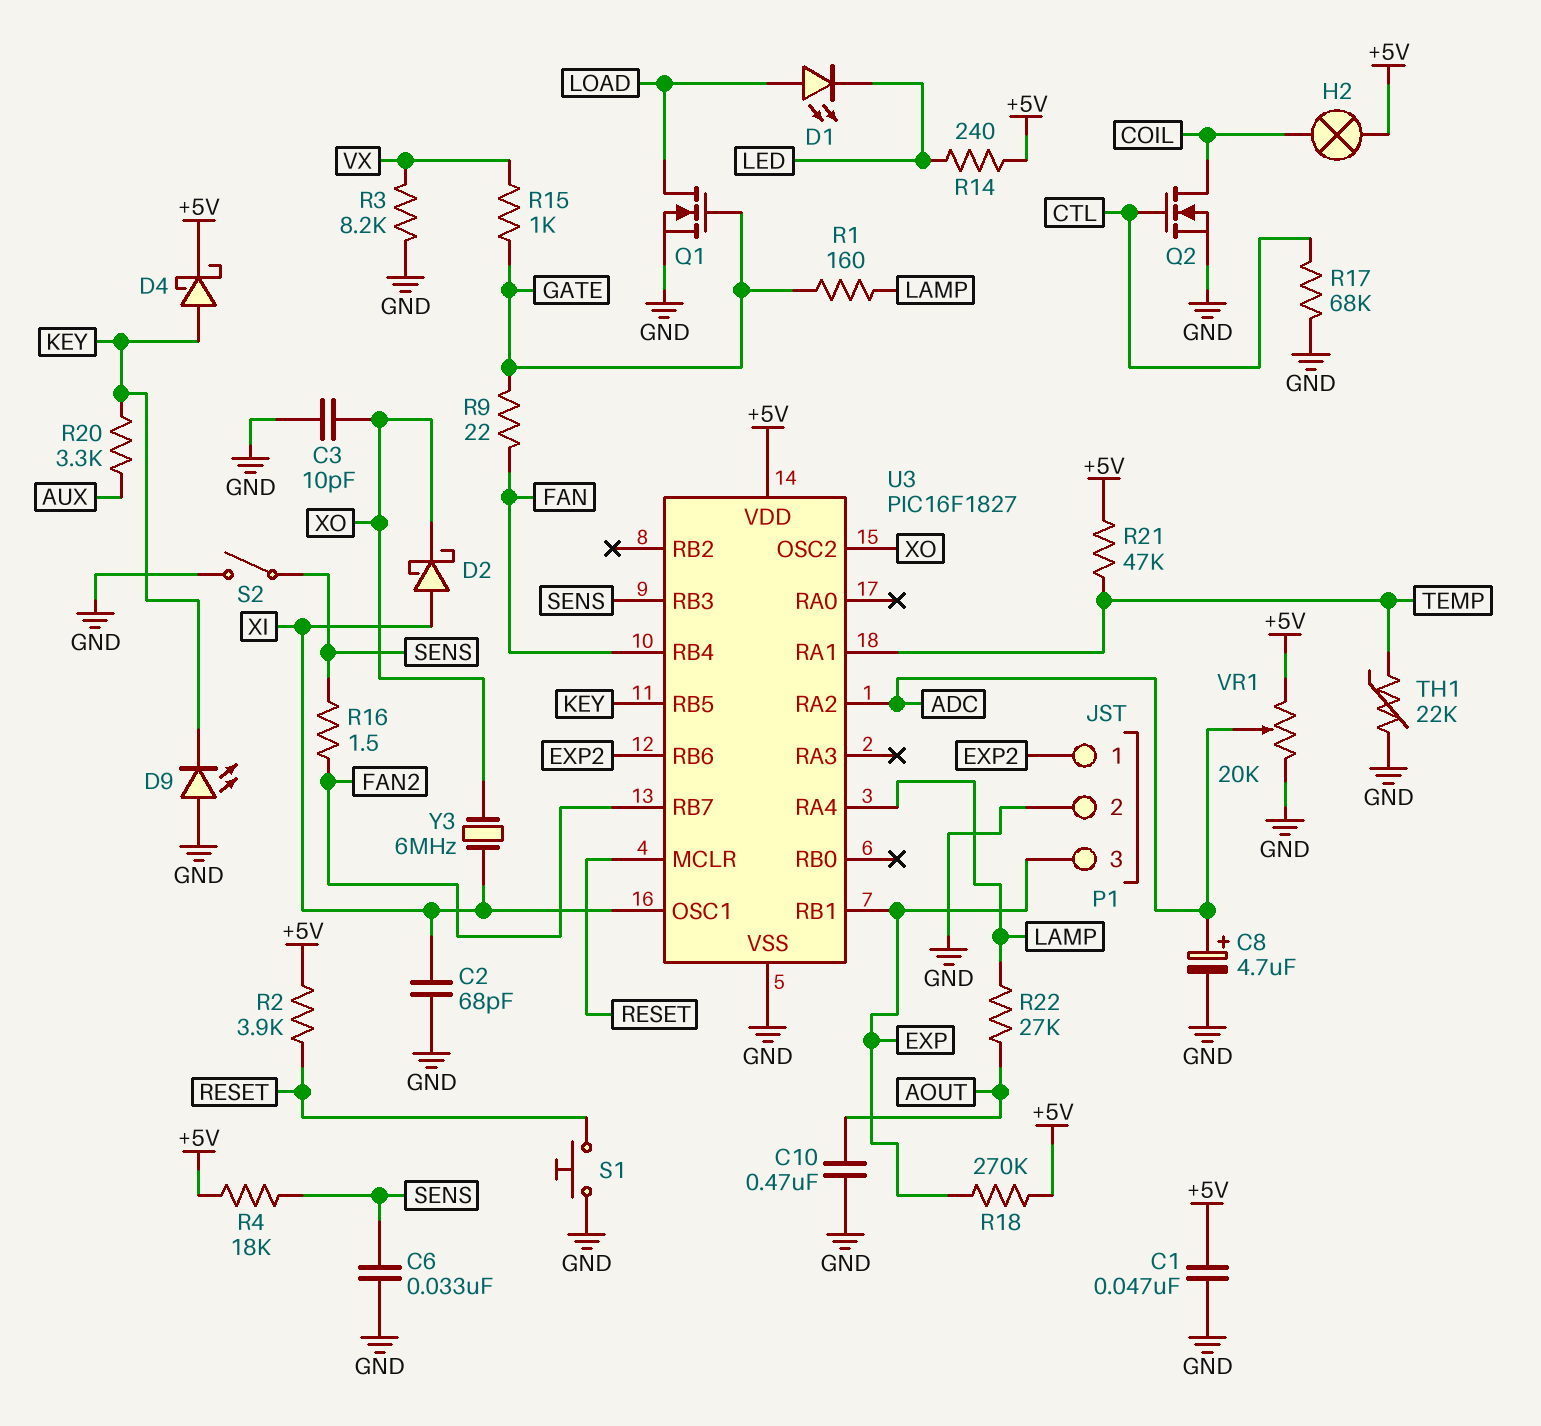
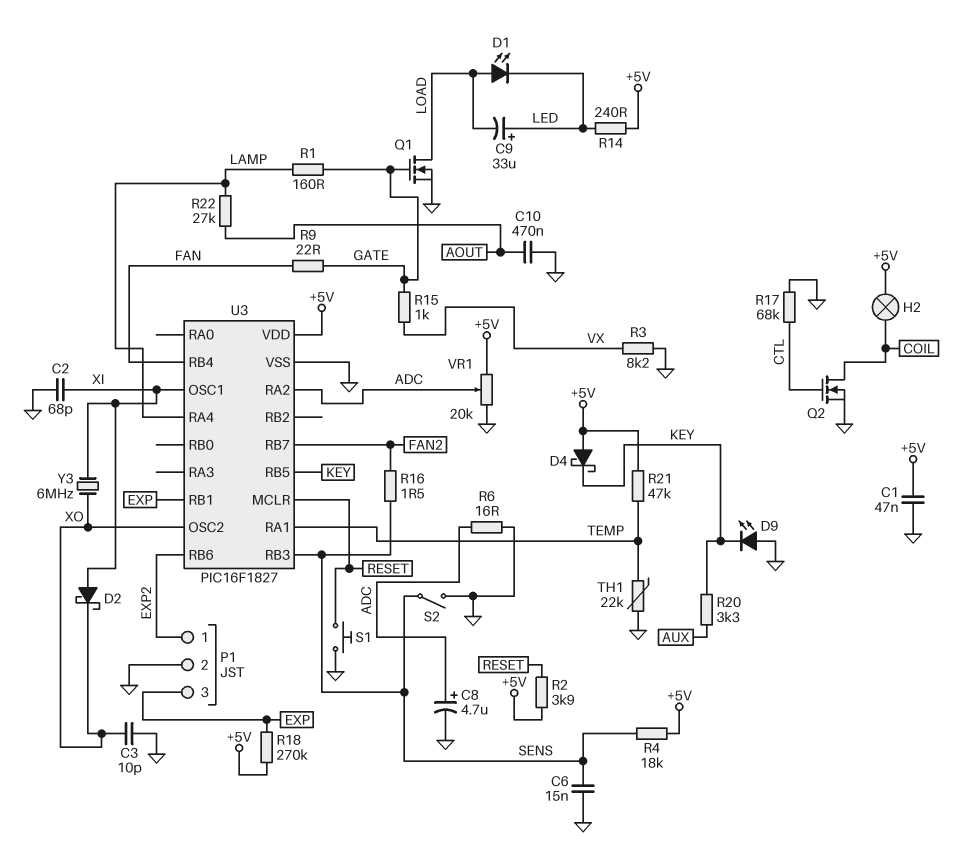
C6: 33nF (GND, SENS) -> 15nF (GND, SENS)
C9: none -> 33uF (plus LED, minus LOAD)
D4: schottky (A KEY, K +5V) -> schottky (A +5V, K KEY)
R6: none -> 16 (ADC, GND)

